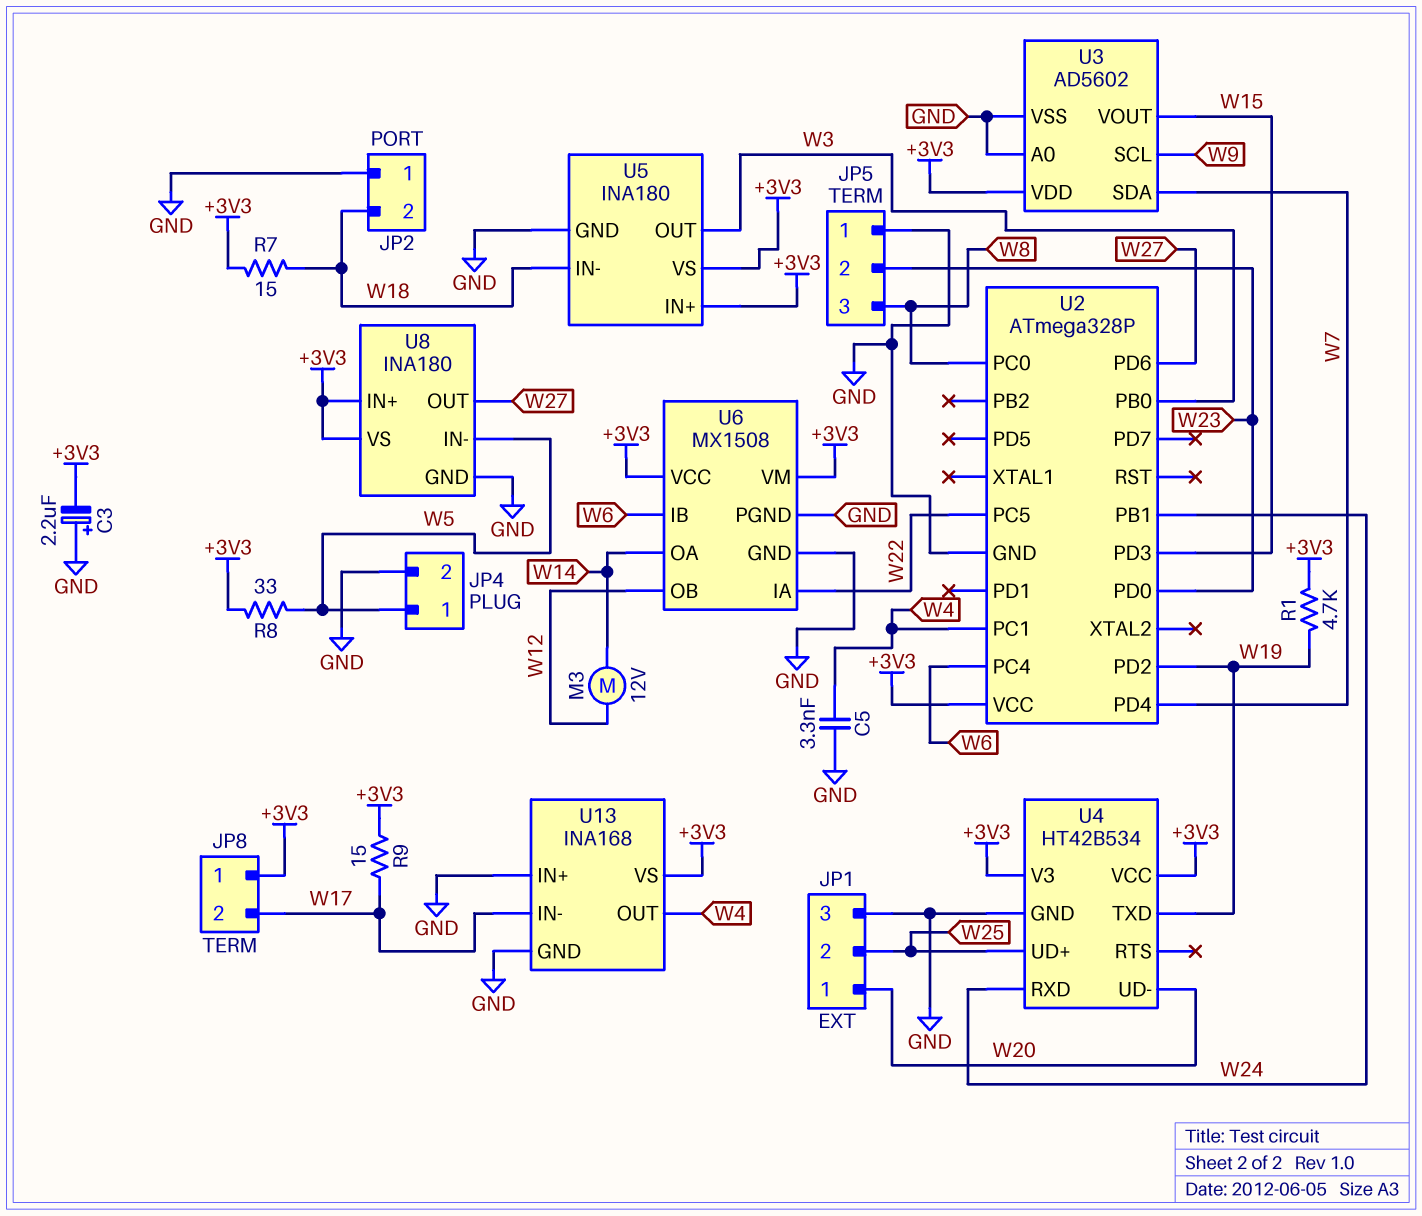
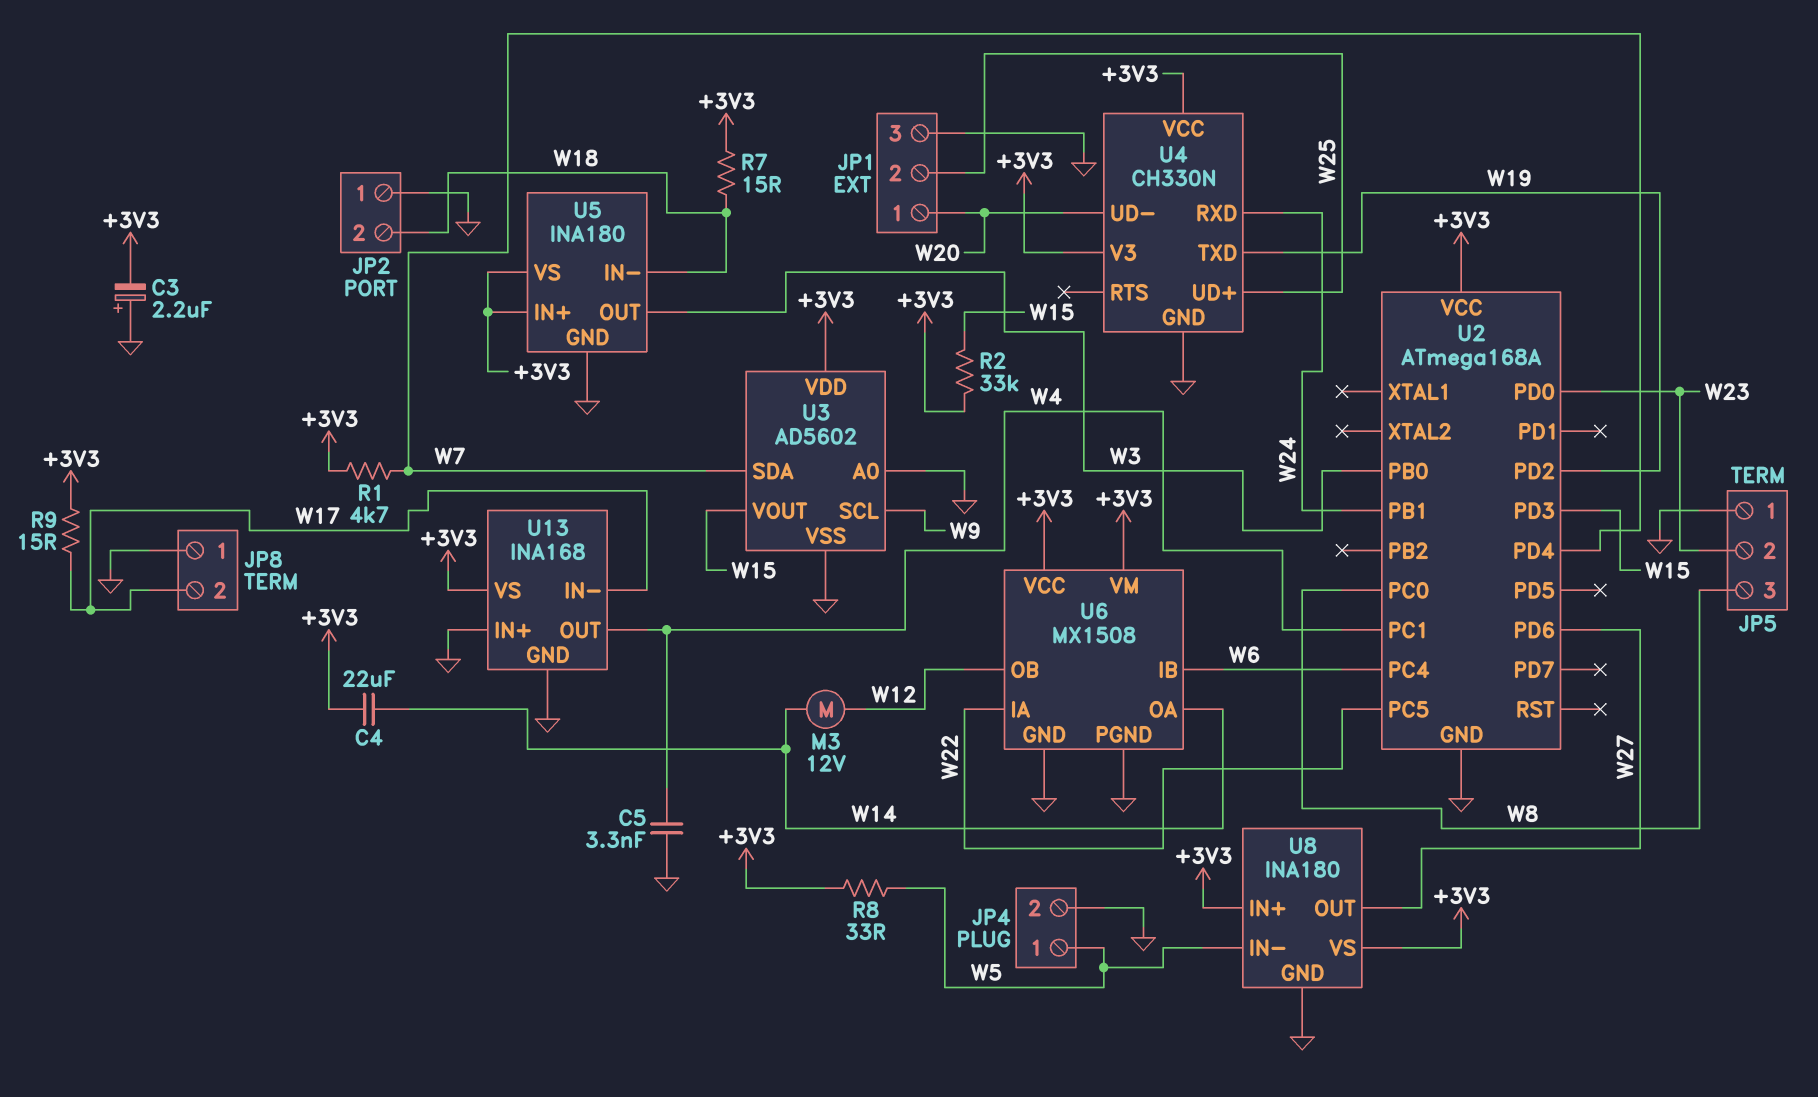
C4: none -> 22uF (+3V3, W14)
JP8 pin 1: +3V3 -> GND
R1: 4.7k (+3V3, W19) -> 4.7k (+3V3, W7)
R2: none -> 33k (+3V3, W15)
U2: ATmega328P -> ATmega168A
U4: HT42B534 -> CH330N

